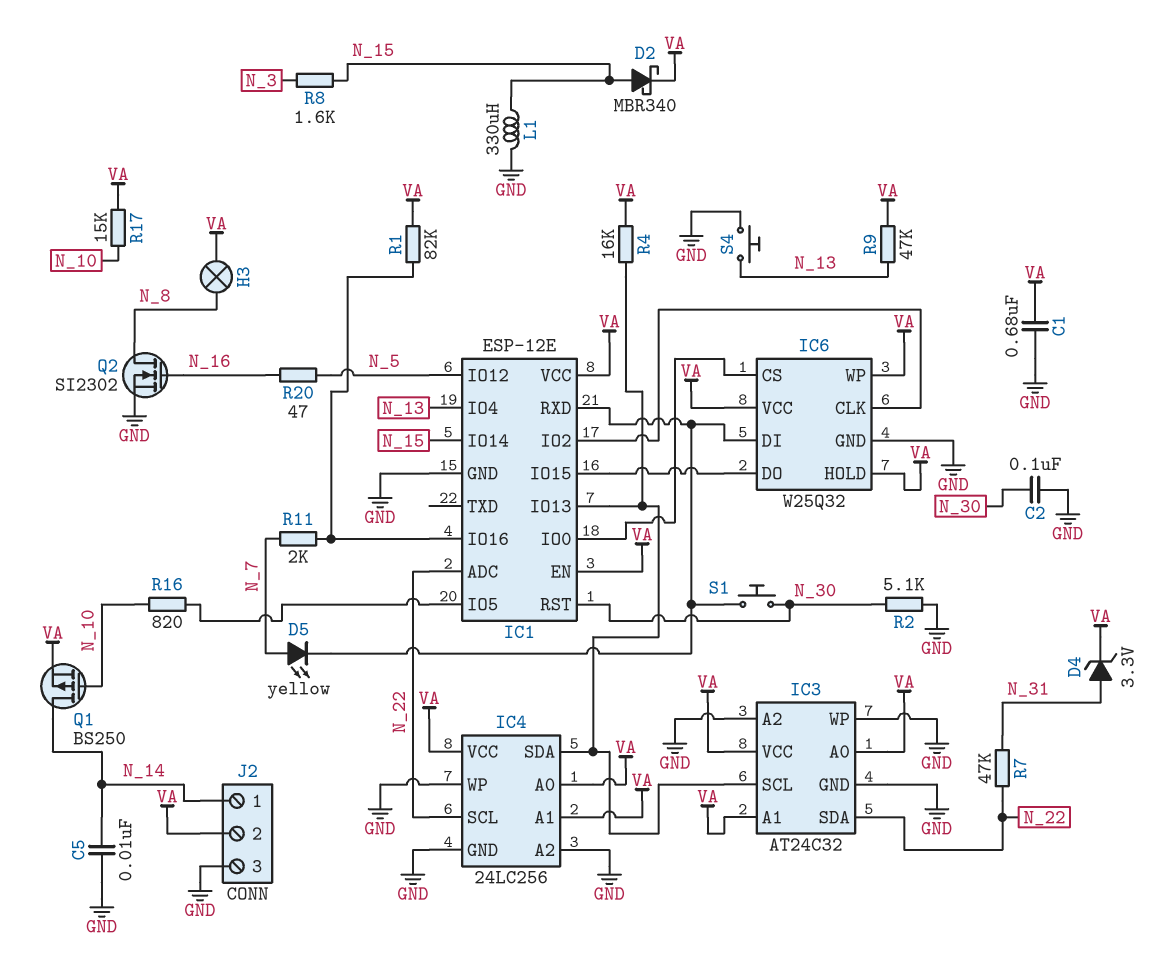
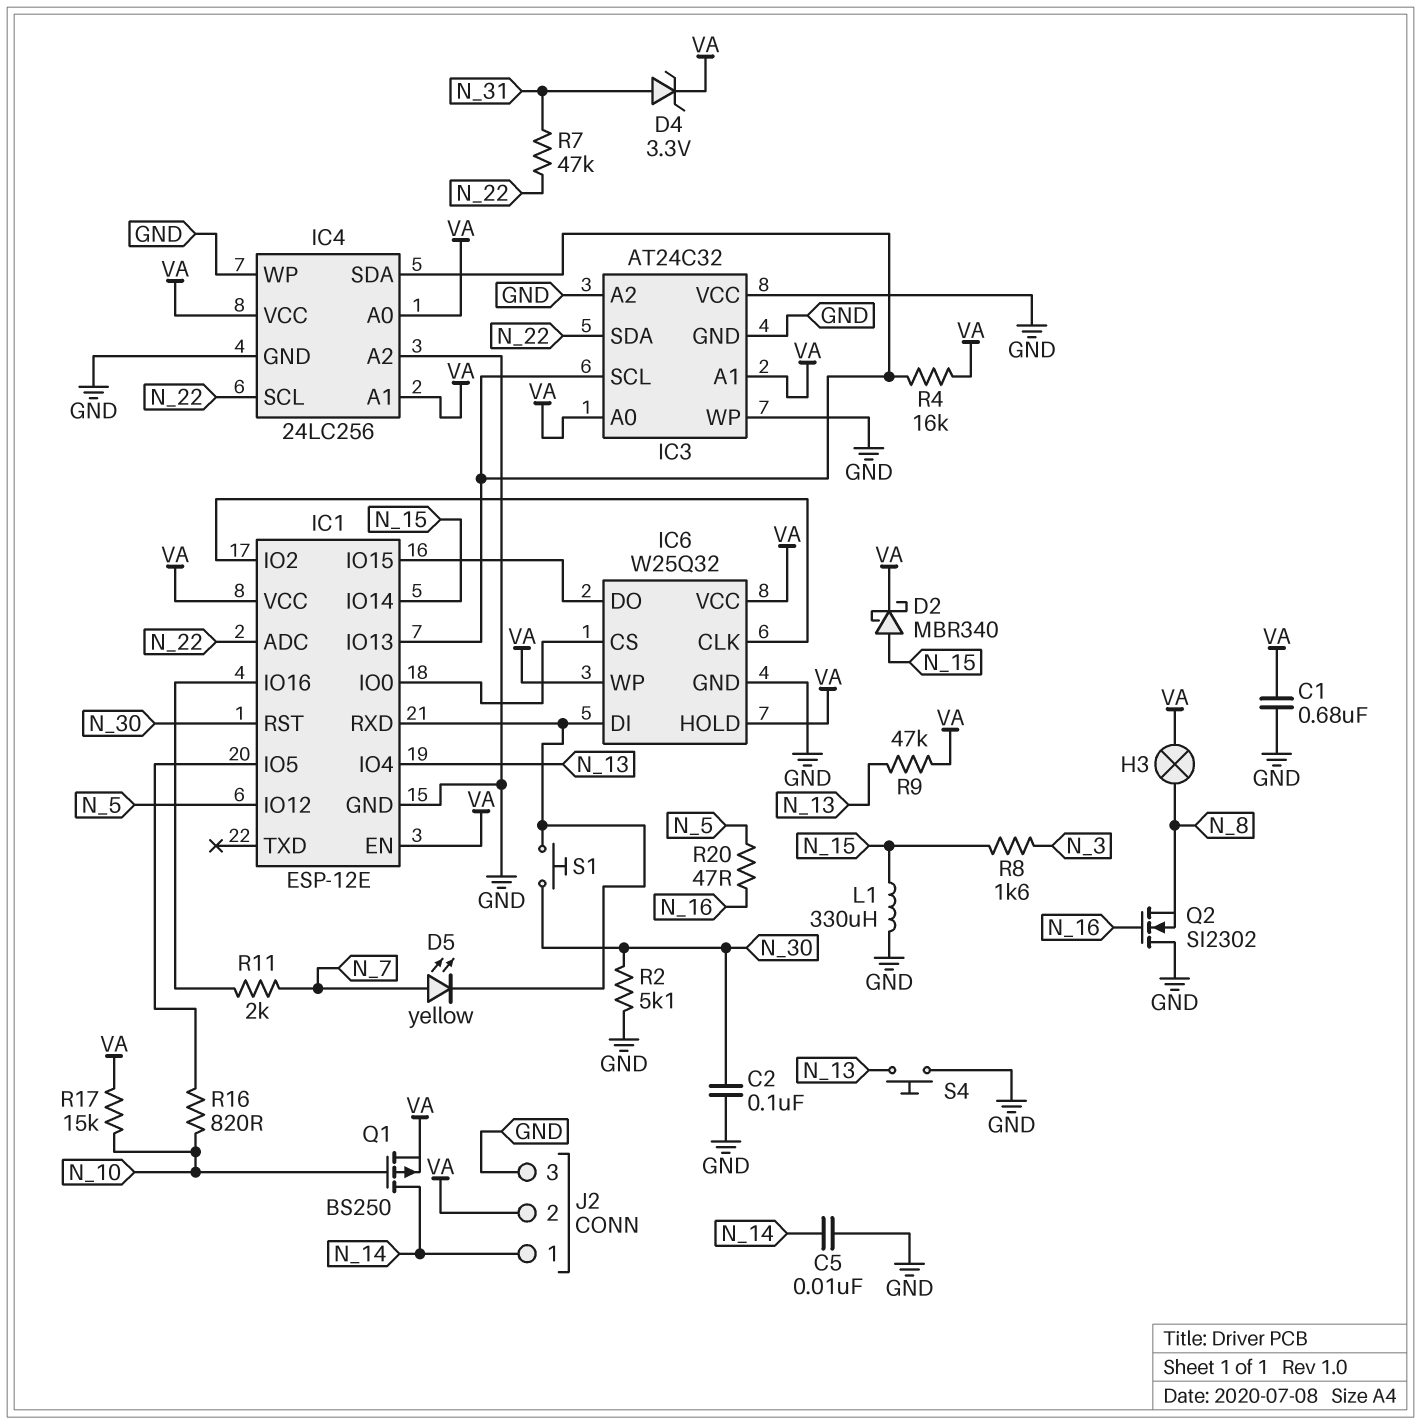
IC3 pin VCC: VA -> GND
Q2: NMOS SI2302 (G N_16, D N_8, S GND) -> NMOS SI2302 (G N_16, D GND, S N_8)
R1: 82k (IC1/IO16, VA) -> none

